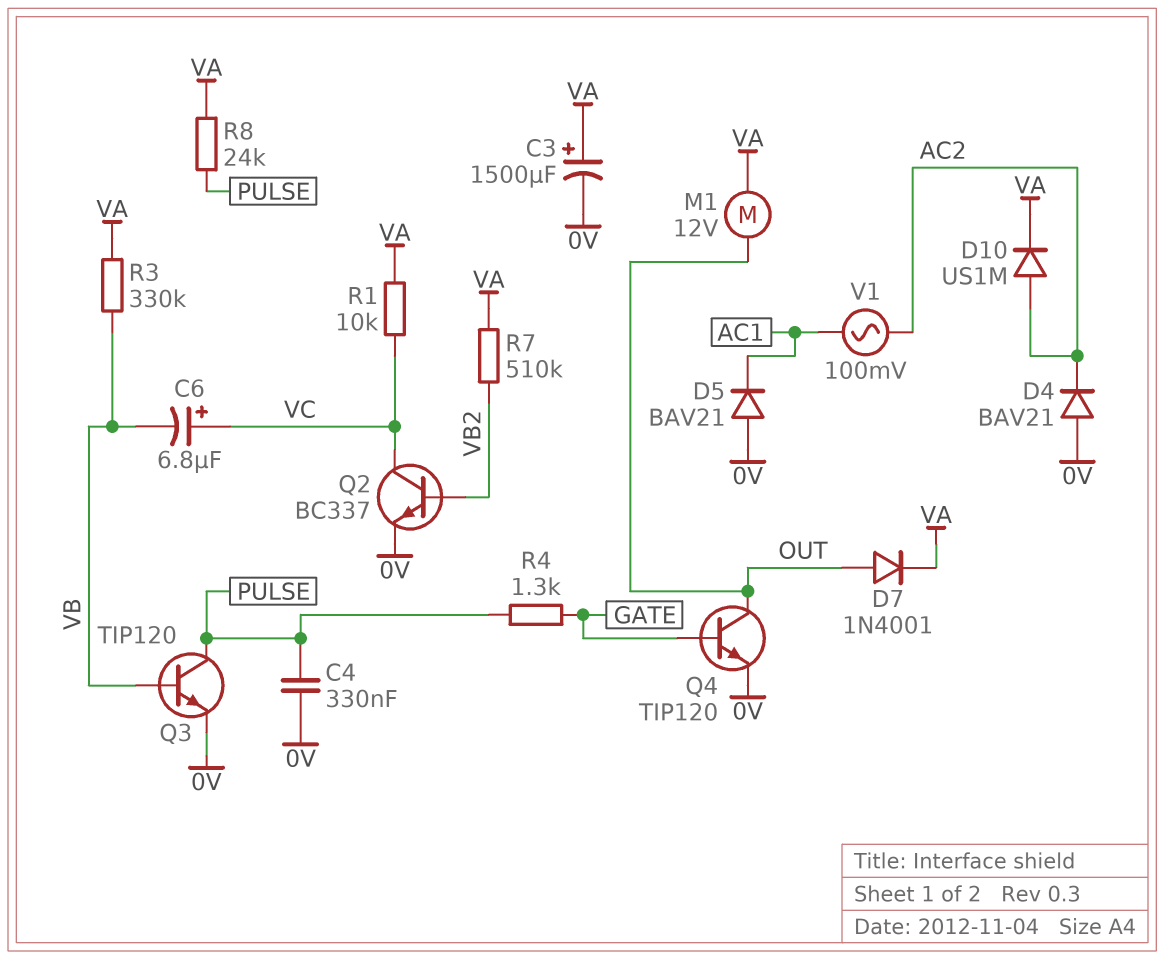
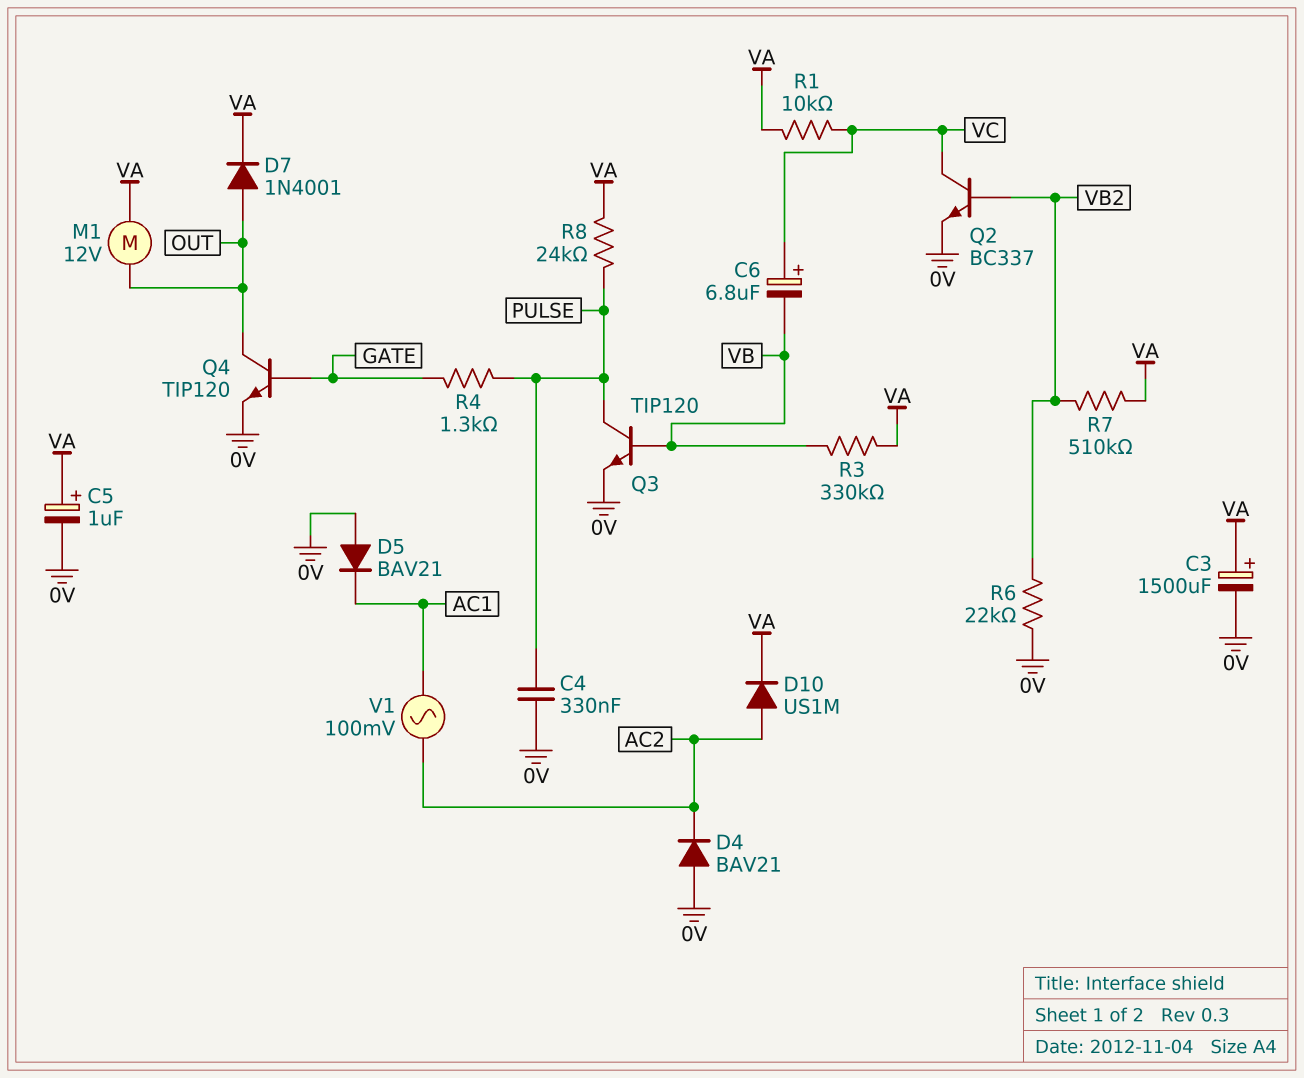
C5: none -> 1uF (plus VA, minus 0V)
R6: none -> 22k (0V, VB2)

